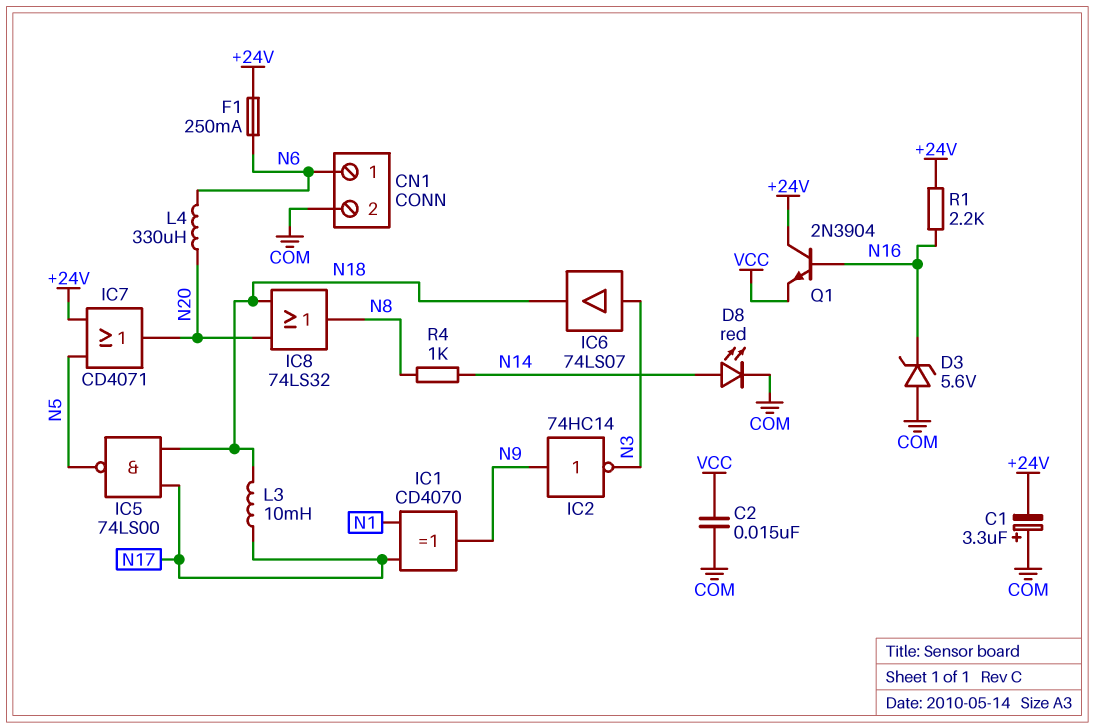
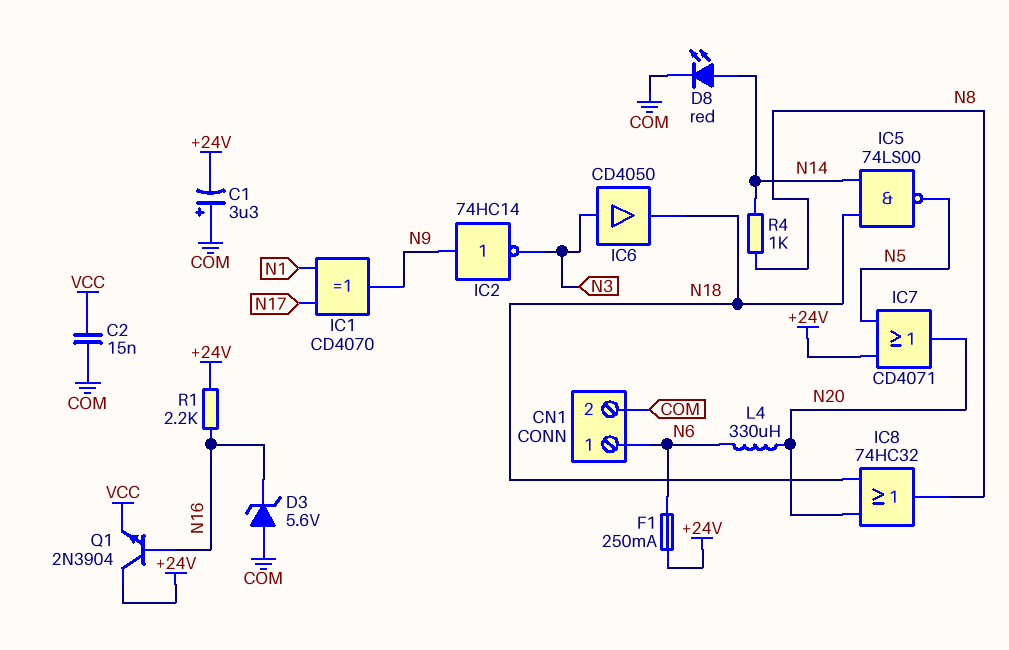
IC5: NAND 74LS00 (in N17, in N18, out N5) -> NAND 74LS00 (in N14, in N18, out N5)
IC6: buffer 74LS07 (in N3, out N18) -> buffer CD4050 (in N3, out N18)
IC8: OR 74LS32 (in N18, in N20, out N8) -> OR 74HC32 (in N18, in N20, out N8)
L3: 10mH (N17, N18) -> none

